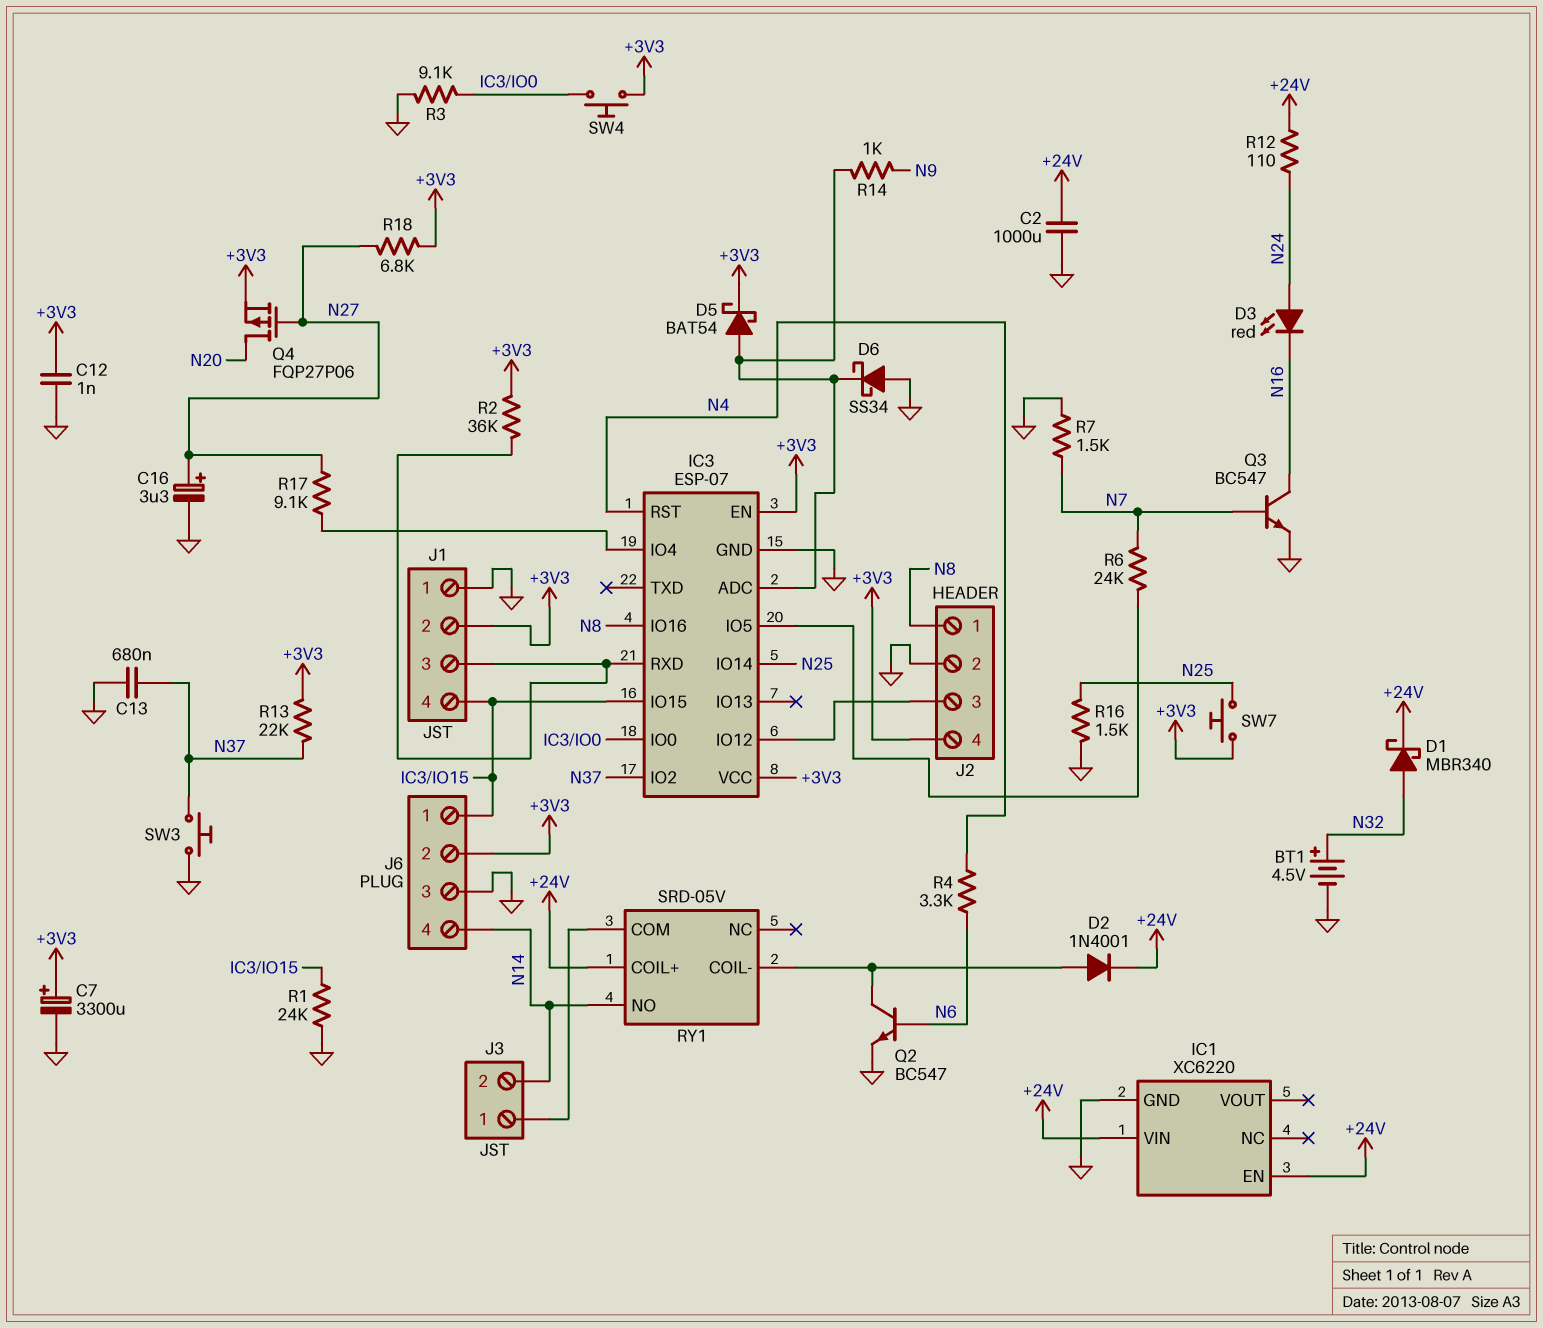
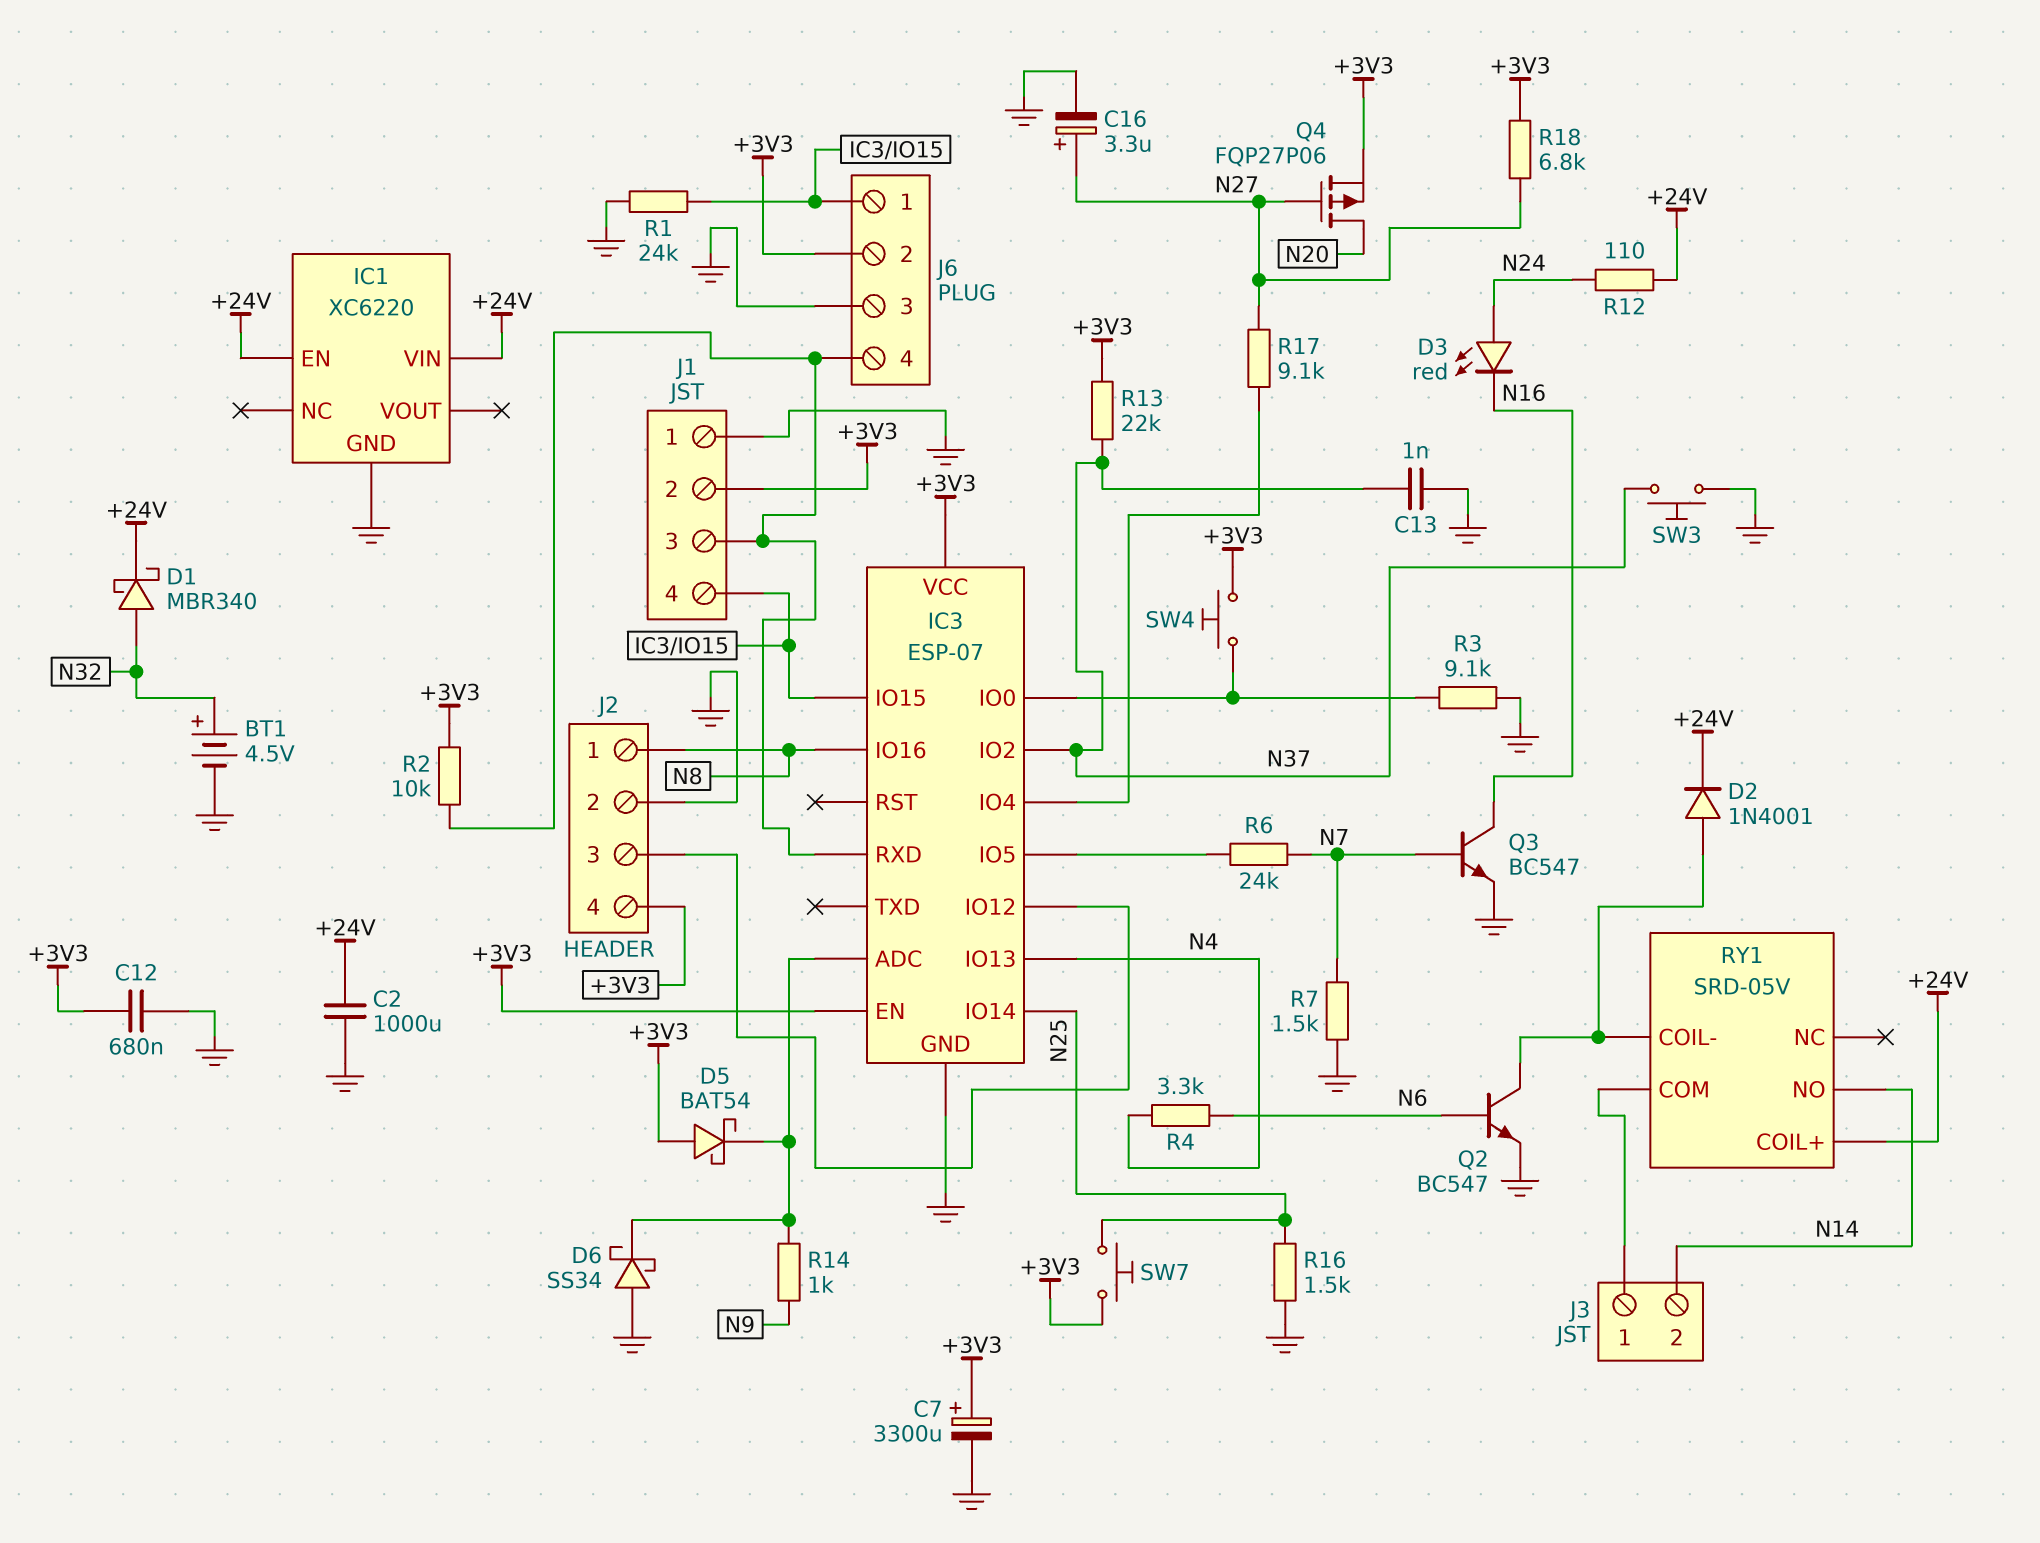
C12: 1nF (+3V3, GND) -> 680nF (+3V3, GND)
C13: 680nF (GND, N37) -> 1nF (GND, N37)
D5: schottky BAT54 (A IC3/ADC, K +3V3) -> schottky BAT54 (A +3V3, K IC3/ADC)
IC3 pin IO13: none -> N4
IC3 pin RST: N4 -> none
J6 pin 4: N14 -> IC3/RXD
R2: 36k (+3V3, IC3/RXD) -> 10k (+3V3, IC3/RXD)

